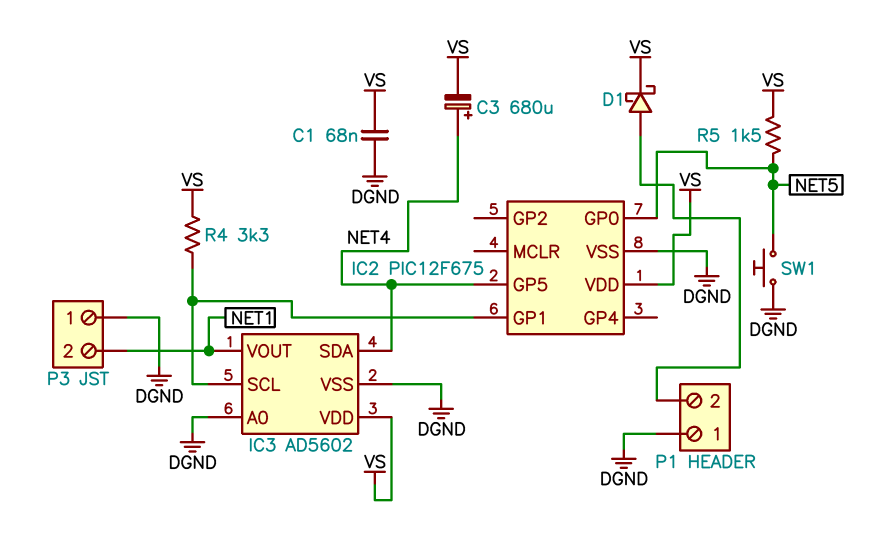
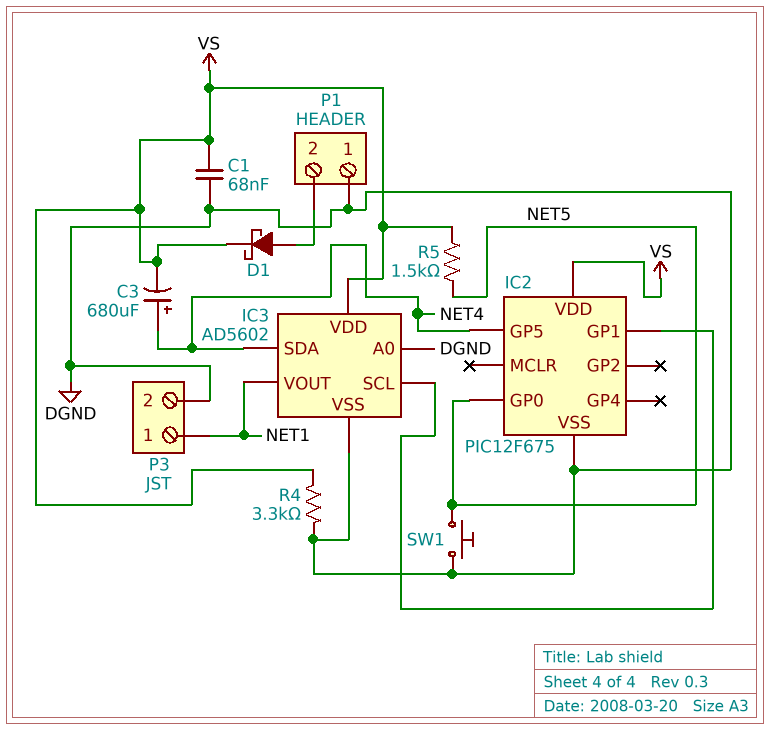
P3 pin 1: DGND -> NET1
P3 pin 2: NET1 -> DGND
R4: 3.3k (IC2/GP1, VS) -> 3.3k (DGND, VS)

